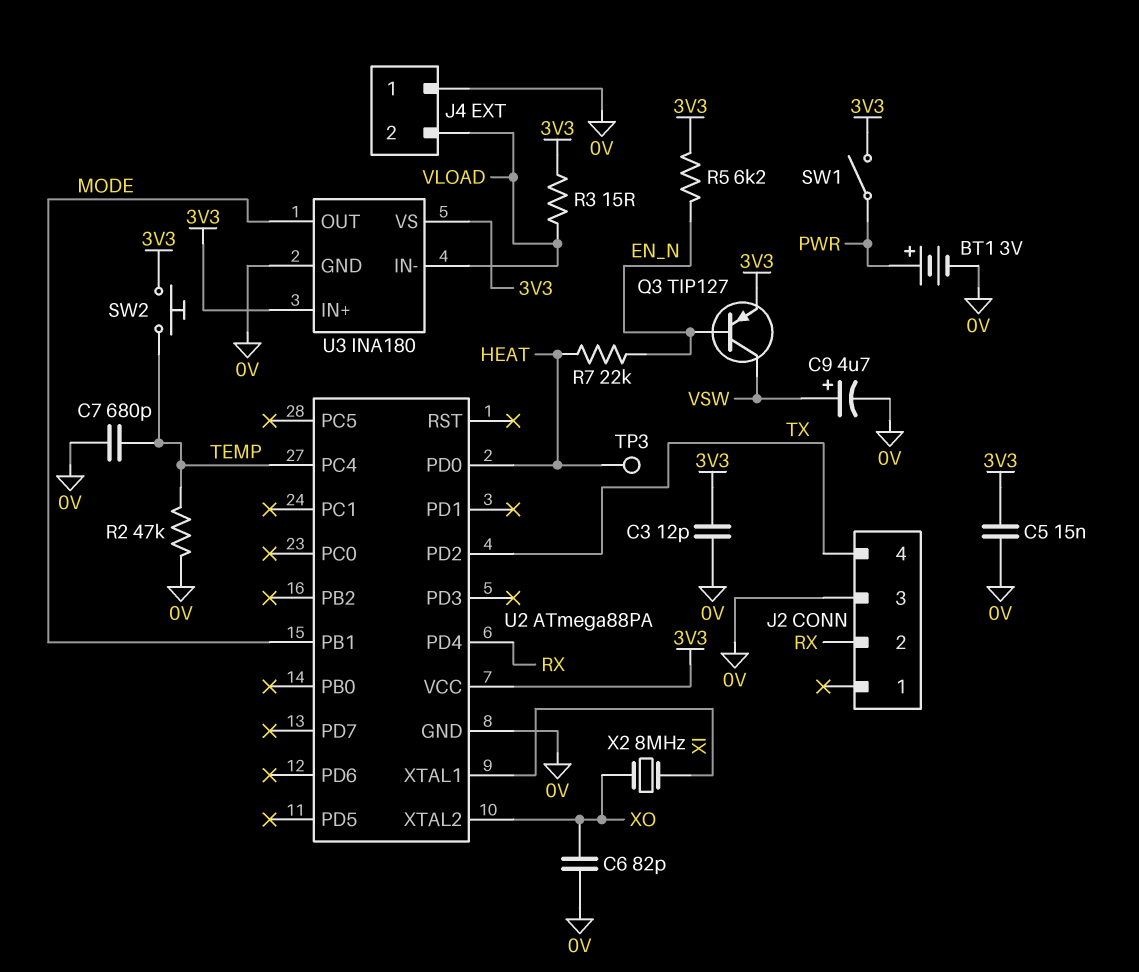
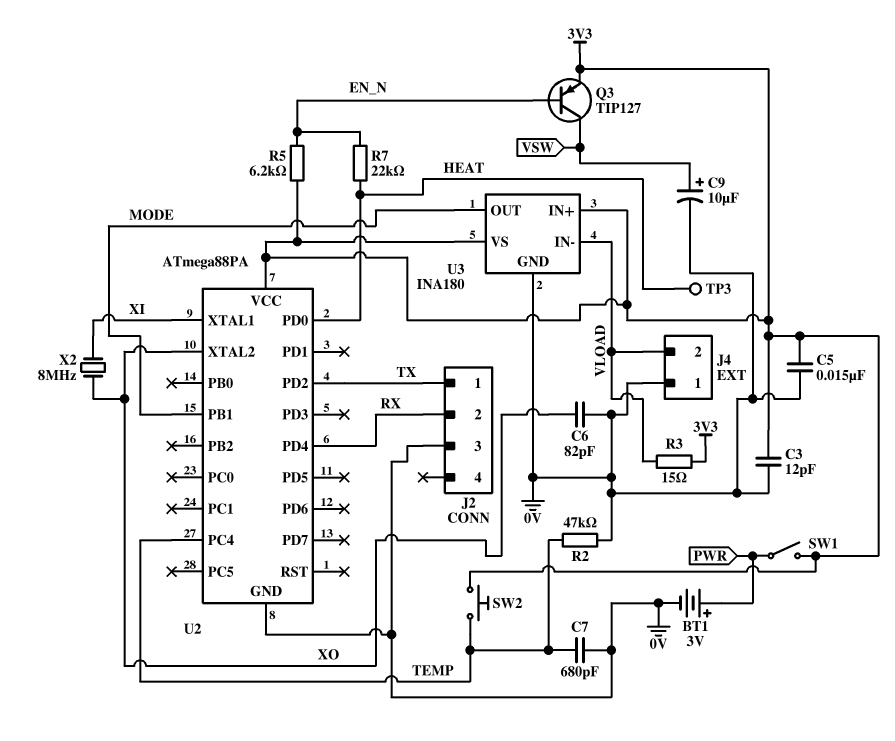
C9: 4.7uF (plus VSW, minus 0V) -> 10uF (plus VSW, minus 0V)
J2 pin 1: none -> TX
J2 pin 4: TX -> none

